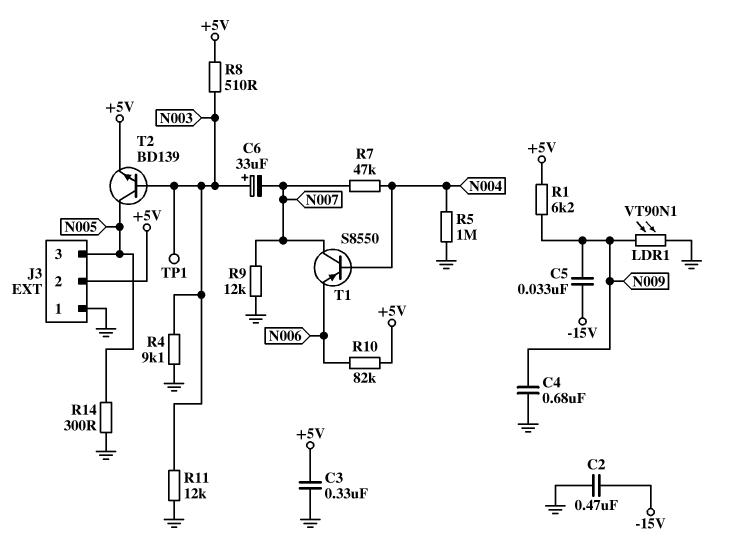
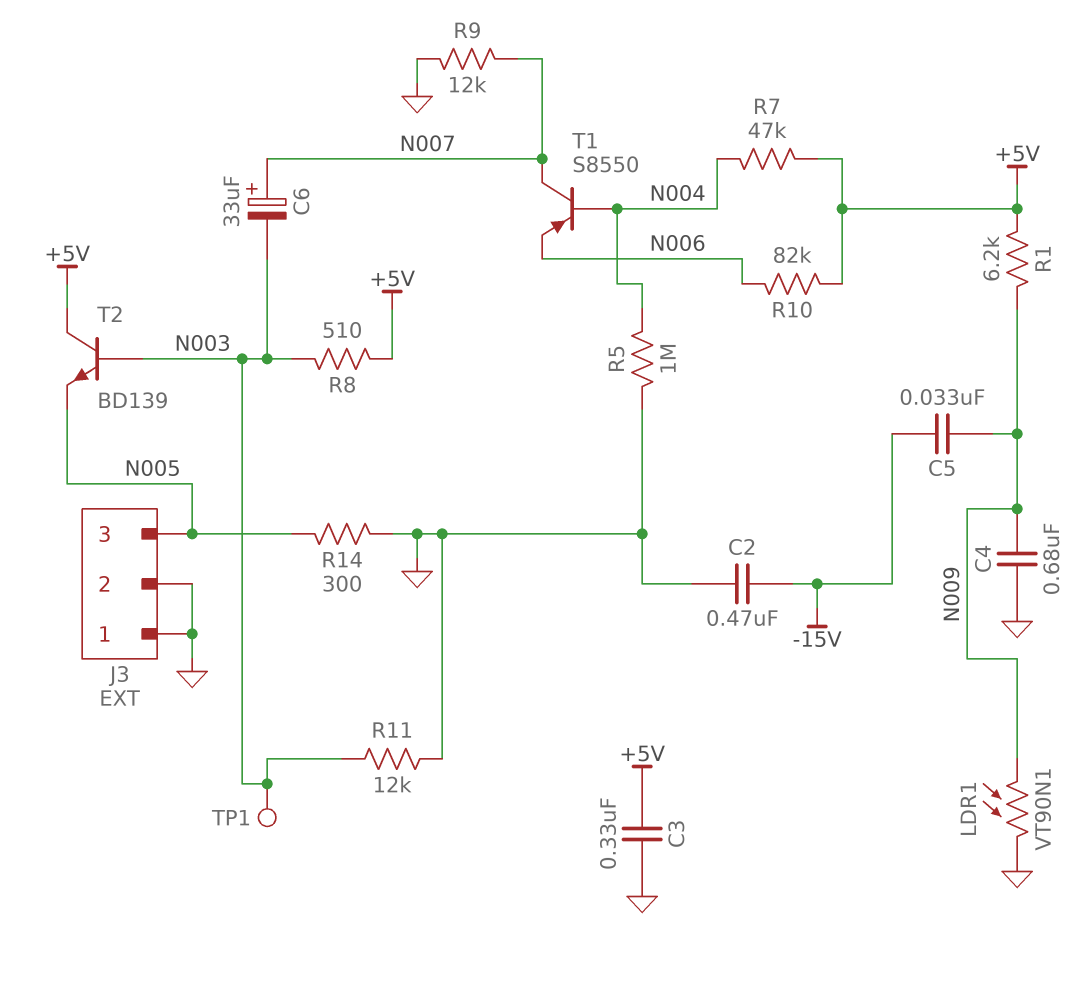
C6: 33uF (plus N003, minus N007) -> 33uF (plus N007, minus N003)
J3 pin 2: +5V -> GND
R4: 9.1k (GND, N003) -> none
R7: 47k (N004, N007) -> 47k (+5V, N004)
T2: NPN BD139 (B N003, C N005, E +5V) -> NPN BD139 (B N003, C +5V, E N005)

